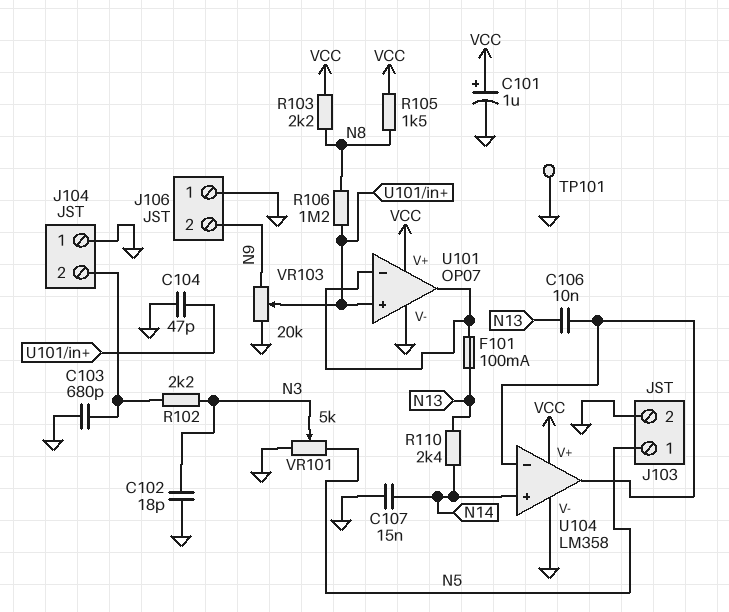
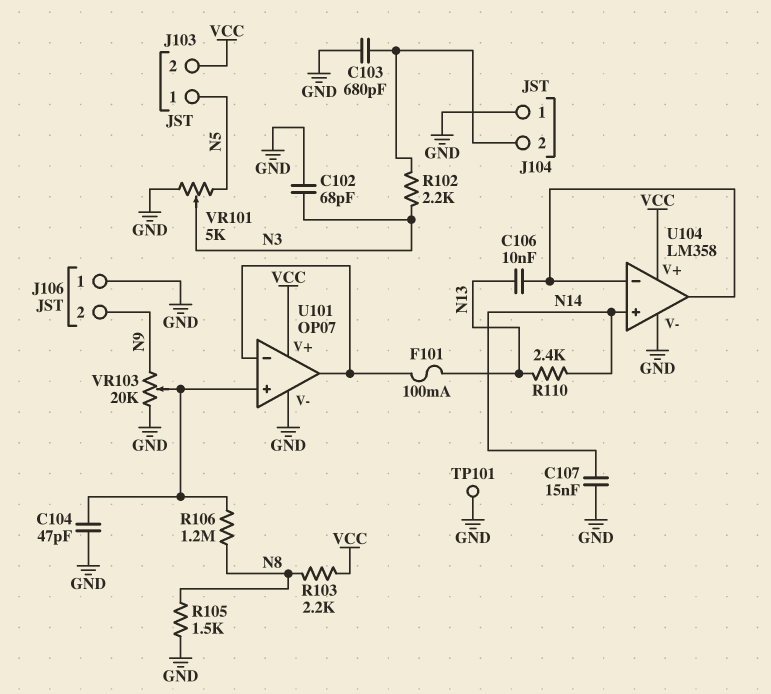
C101: 1uF (plus VCC, minus GND) -> none
C102: 18pF (GND, N3) -> 68pF (GND, N3)
J103 pin 2: GND -> VCC
R105: 1.5k (N8, VCC) -> 1.5k (GND, N8)

